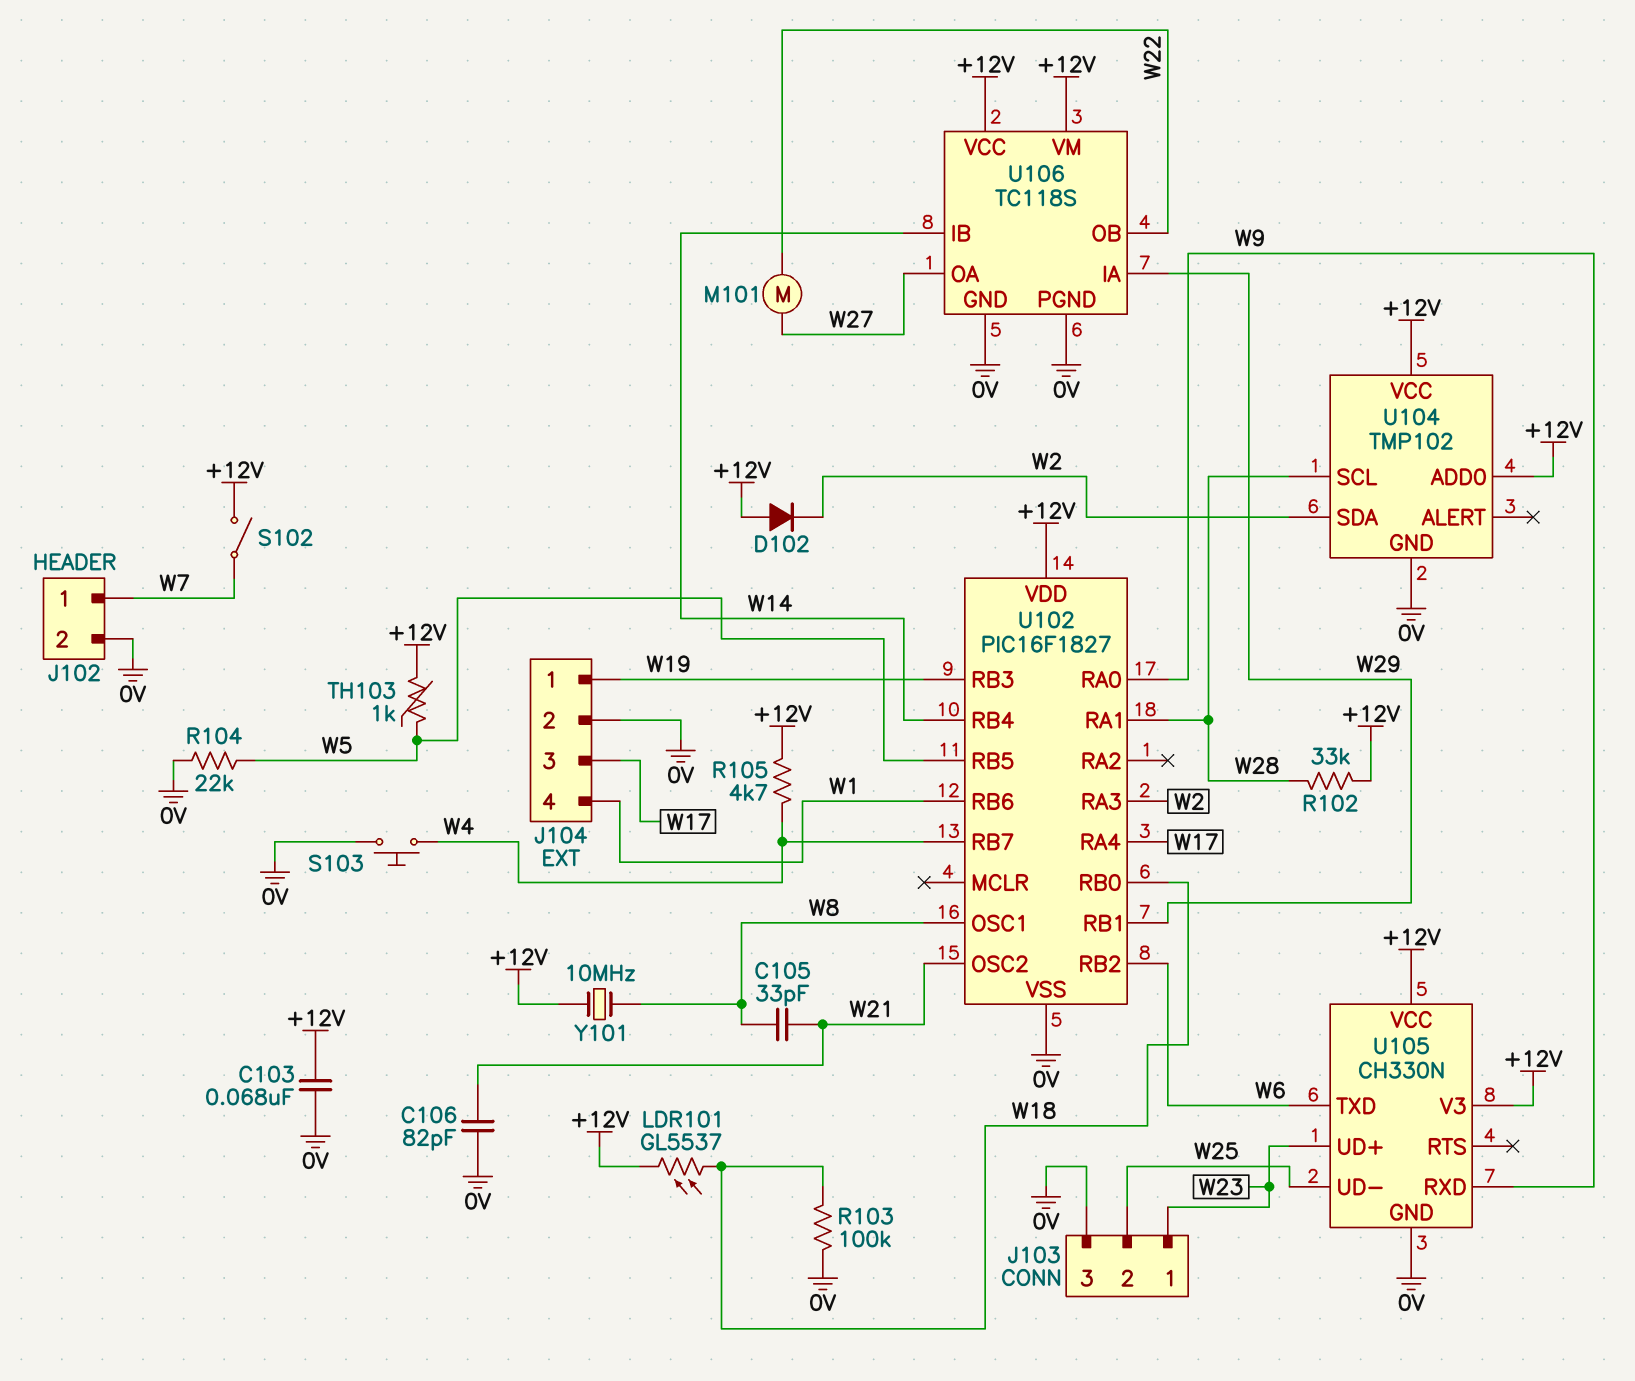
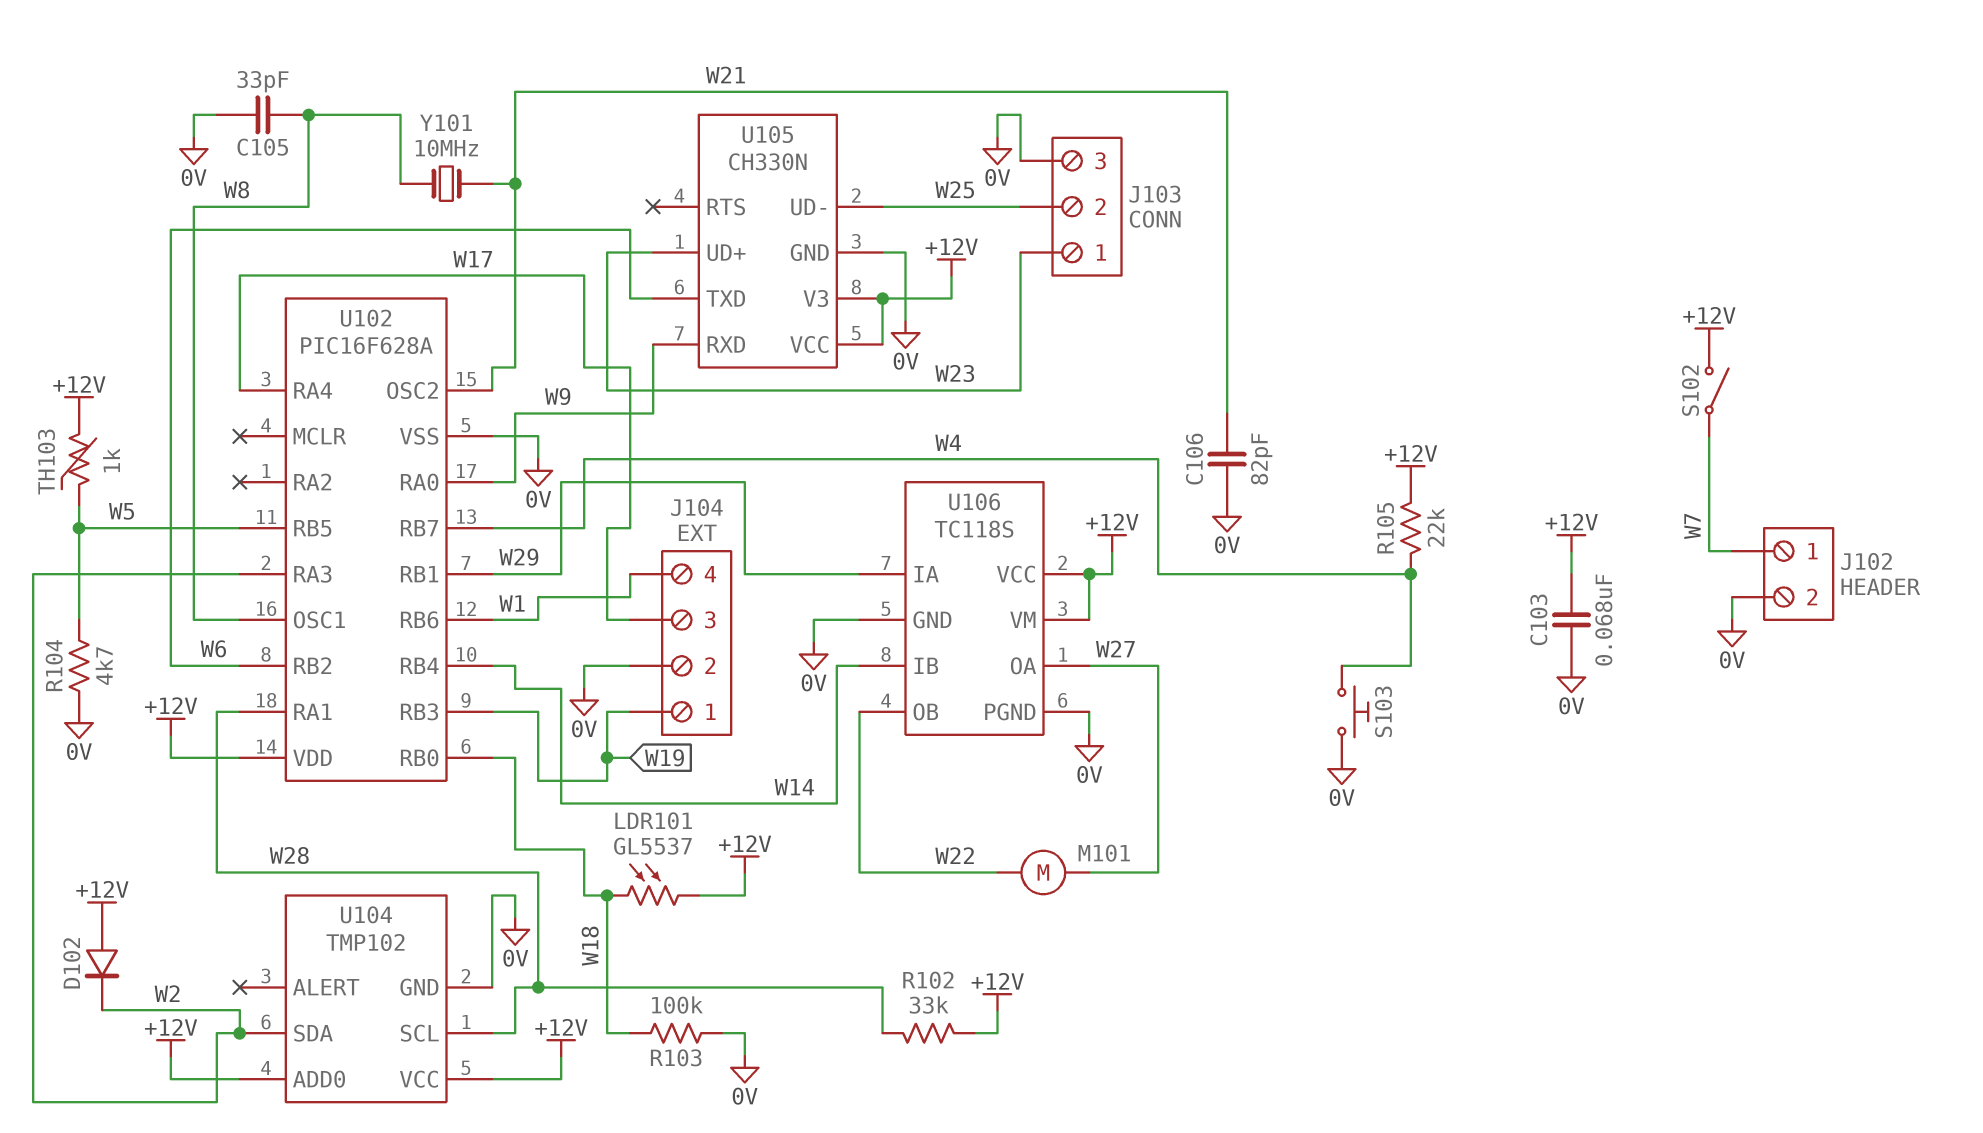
C105: 33pF (W8, W21) -> 33pF (0V, W8)
R104: 22k (0V, W5) -> 4.7k (0V, W5)
R105: 4.7k (+12V, W4) -> 22k (+12V, W4)
U102: PIC16F1827 -> PIC16F628A
Y101: 10MHz (+12V, W8) -> 10MHz (W8, W21)

